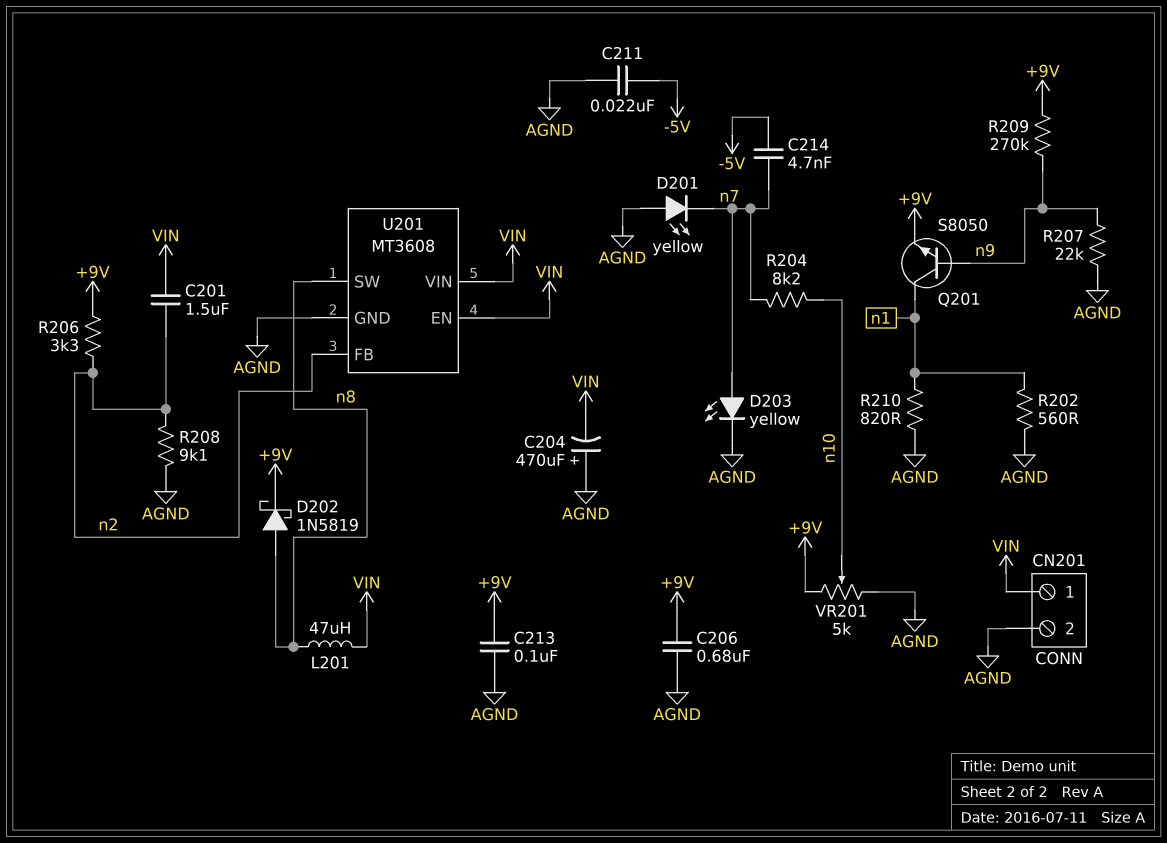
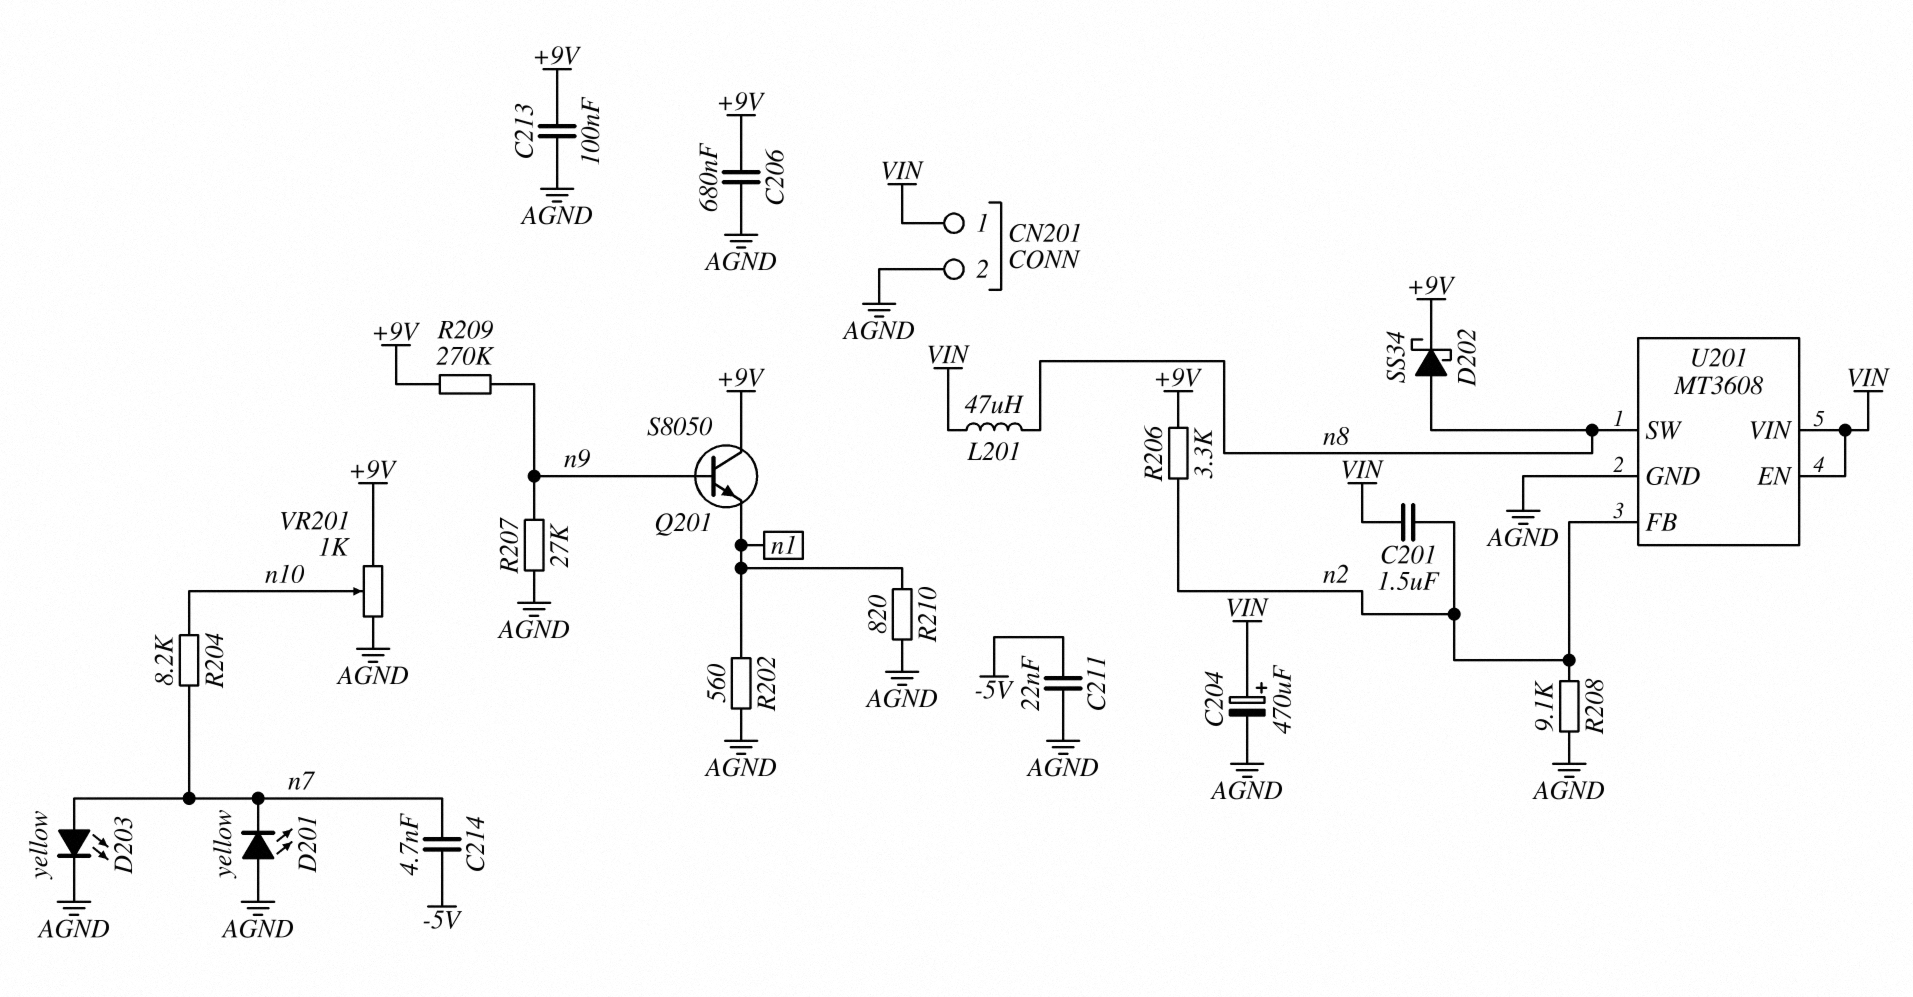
C204: 470uF (plus AGND, minus VIN) -> 470uF (plus VIN, minus AGND)
D202: schottky 1N5819 (A n8, K +9V) -> schottky SS34 (A n8, K +9V)
Q201: NPN S8050 (B n9, C n1, E +9V) -> NPN S8050 (B n9, C +9V, E n1)
R207: 22k (AGND, n9) -> 27k (AGND, n9)
VR201: 5k (+9V, AGND, wiper n10) -> 1k (+9V, AGND, wiper n10)

